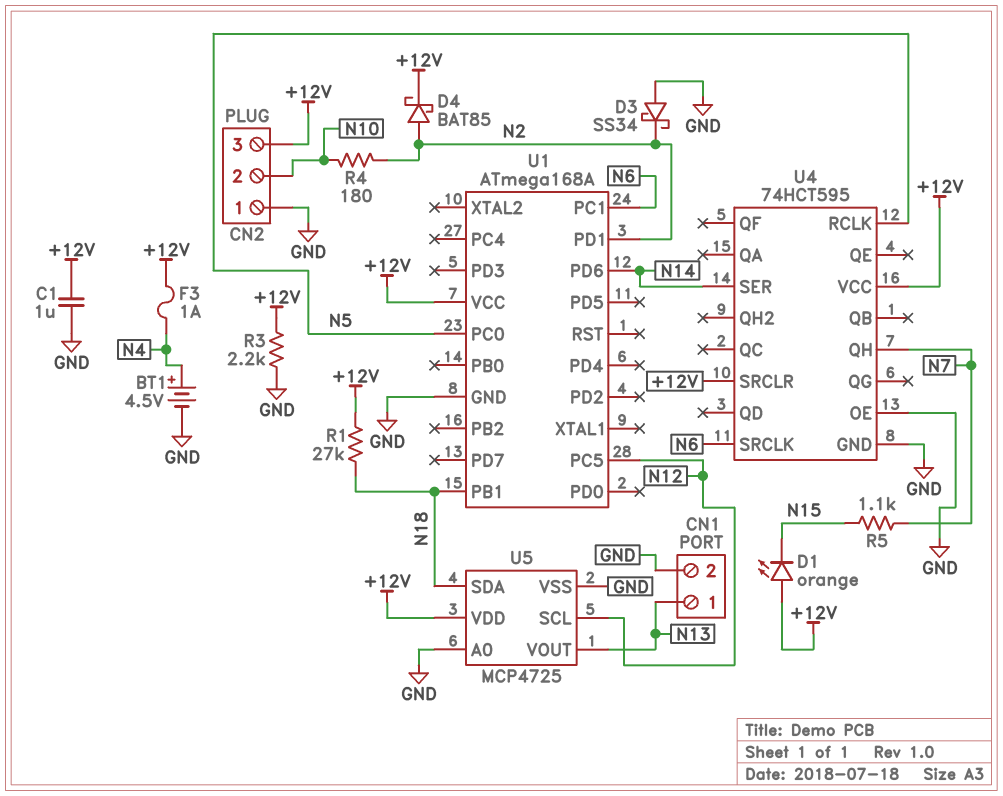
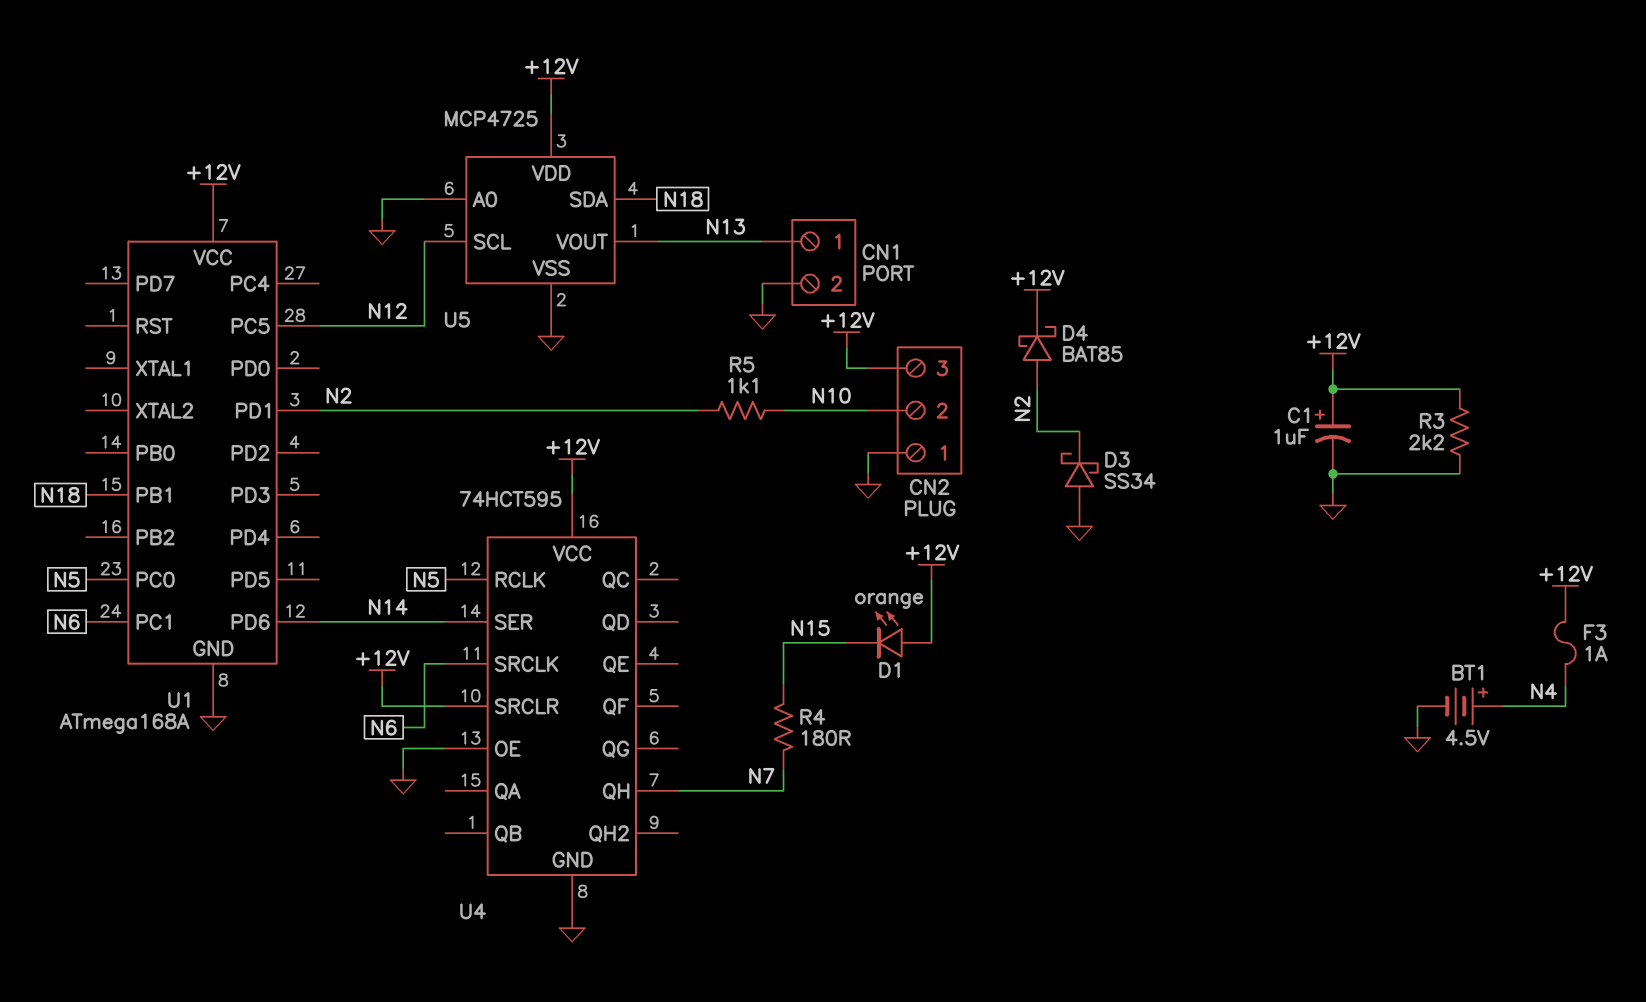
C1: 1uF (+12V, GND) -> 1uF (plus +12V, minus GND)
R1: 27k (+12V, N18) -> none
R4: 180 (N2, N10) -> 180 (N7, N15)
R5: 1.1k (N7, N15) -> 1.1k (N2, N10)

